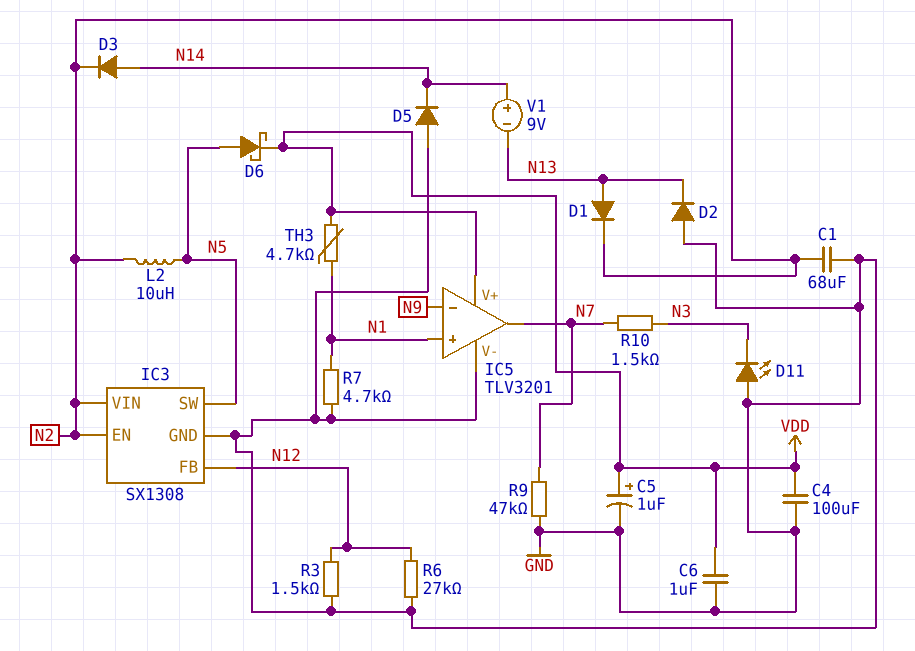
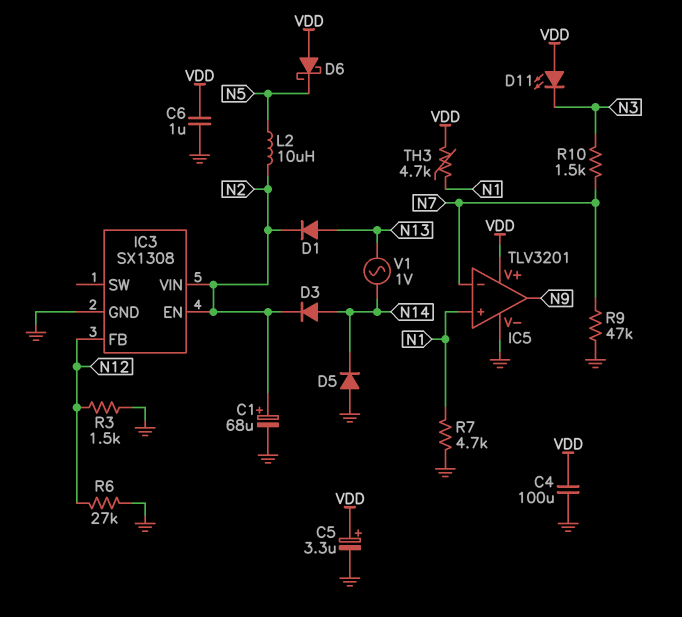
C1: 68uF (GND, N2) -> 68uF (plus N2, minus GND)
C5: 1uF (plus VDD, minus GND) -> 3.3uF (plus VDD, minus GND)
D2: diode (A GND, K N13) -> none
D6: schottky (A N5, K VDD) -> schottky (A VDD, K N5)
D11: LED (A GND, K N3) -> LED (A VDD, K N3)
IC3 pin SW: N5 -> none
IC5 pin in-: N9 -> N7
IC5 pin out: N7 -> N9
V1: 9V (plus N14, minus N13) -> AC 1V (N13, N14)

